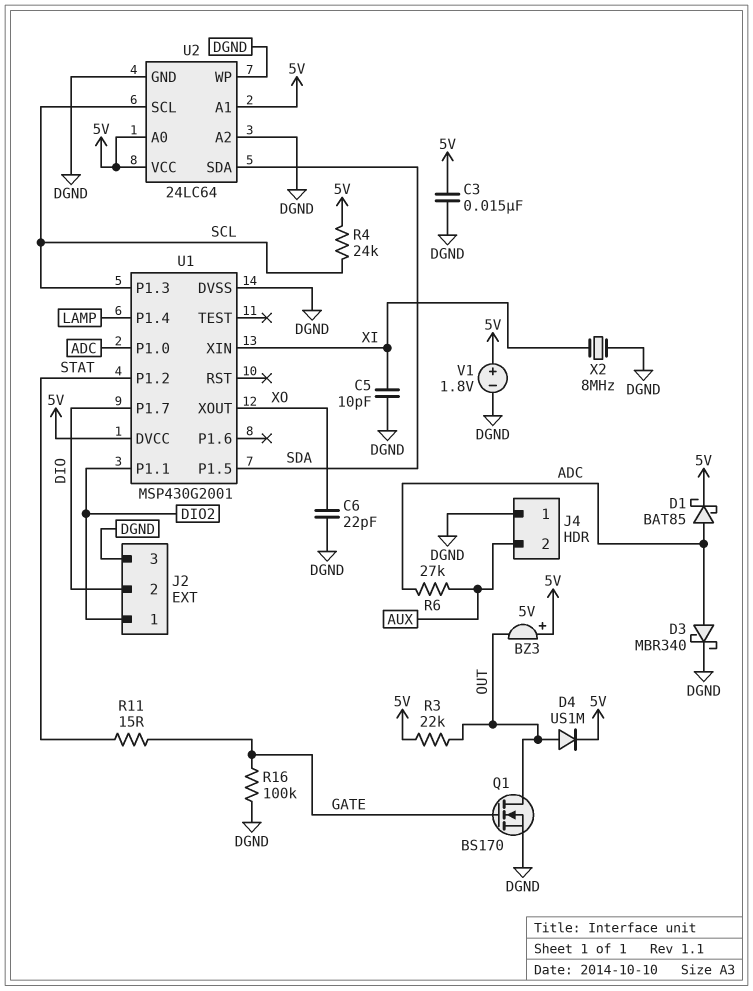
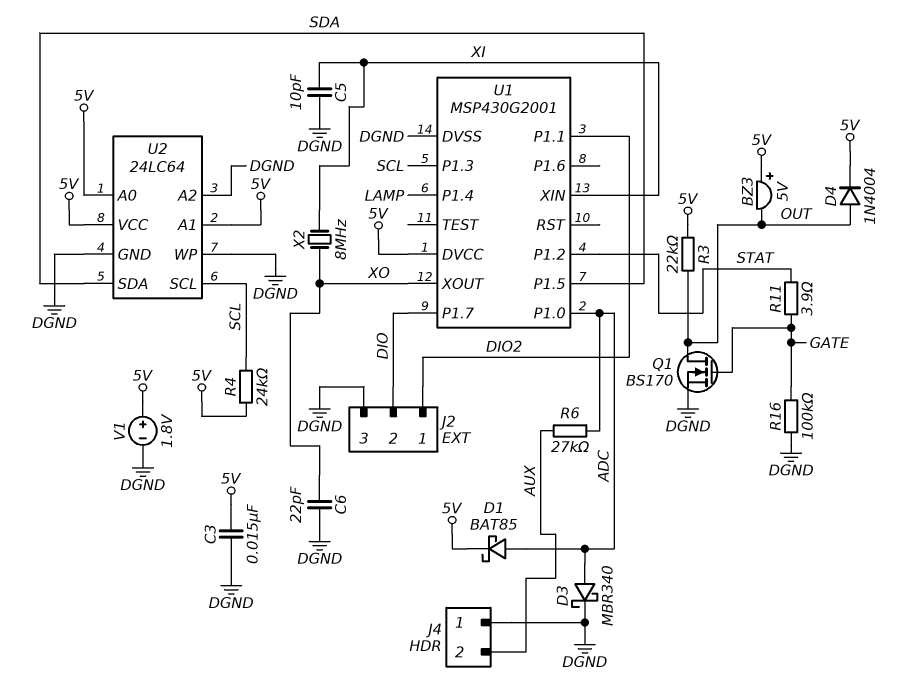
D4: diode US1M (A OUT, K 5V) -> diode 1N4004 (A OUT, K 5V)
R11: 15 (GATE, STAT) -> 3.9 (GATE, STAT)
X2: 8MHz (DGND, XI) -> 8MHz (XI, XO)

